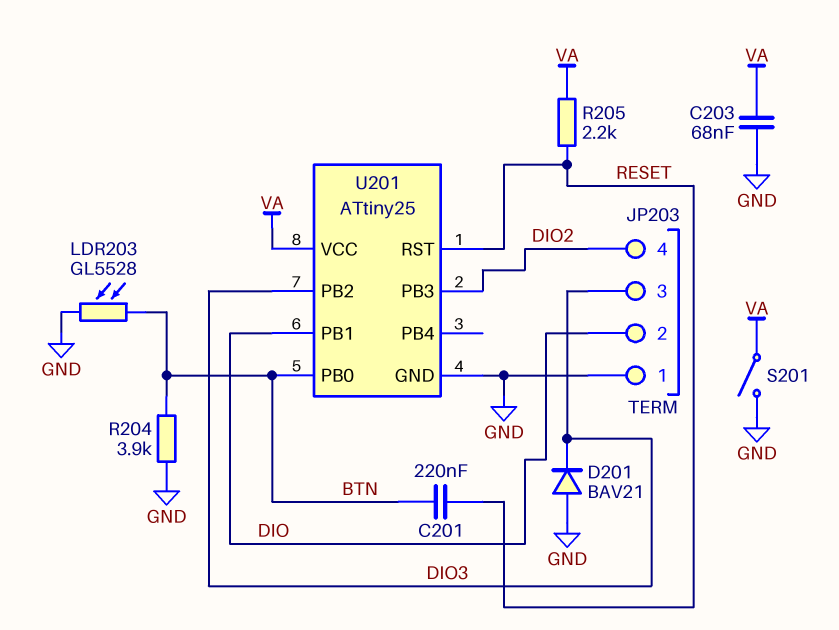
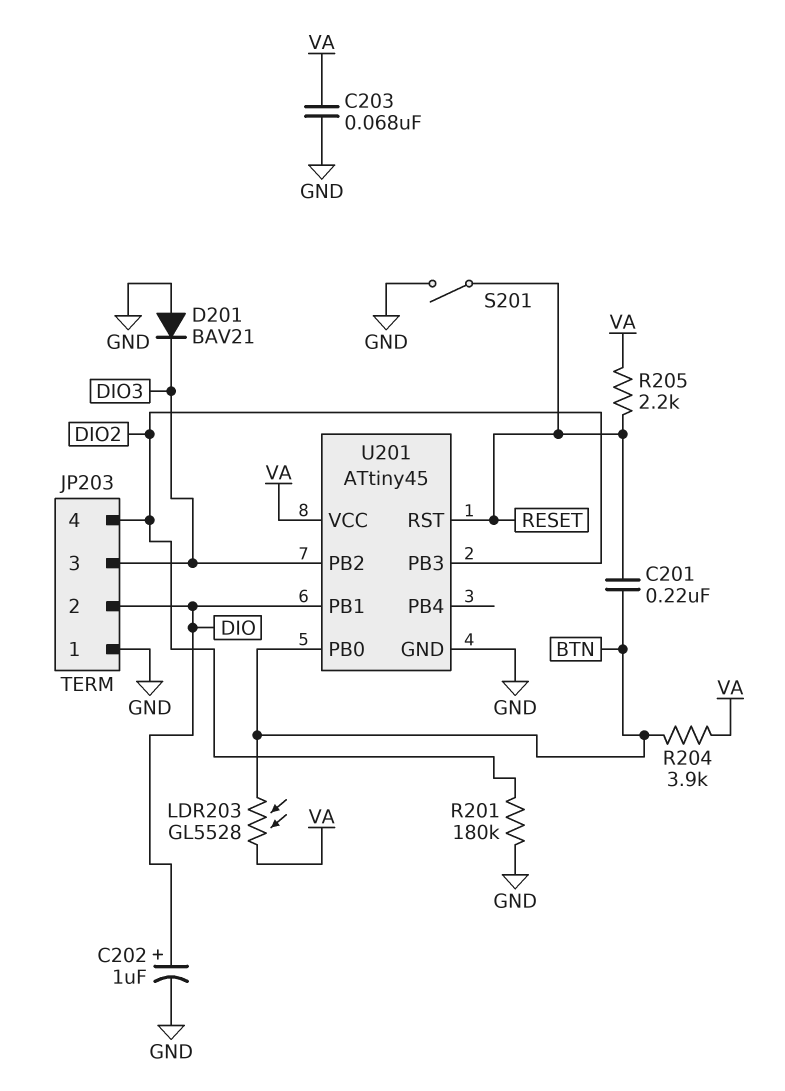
C202: none -> 1uF (plus DIO, minus GND)
LDR203: GL5528 (BTN, GND) -> GL5528 (BTN, VA)
R201: none -> 180k (DIO2, GND)
R204: 3.9k (BTN, GND) -> 3.9k (BTN, VA)
S201: switch (GND, VA) -> switch (GND, RESET)
U201: ATtiny25 -> ATtiny45

